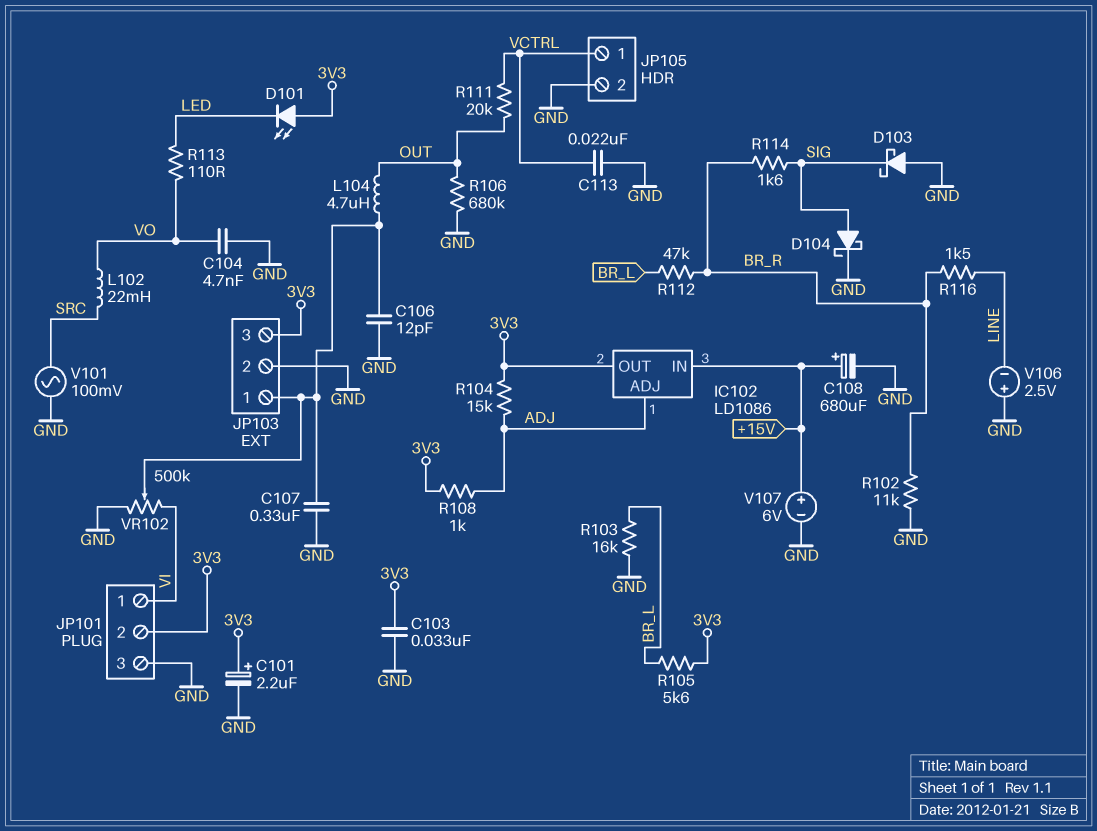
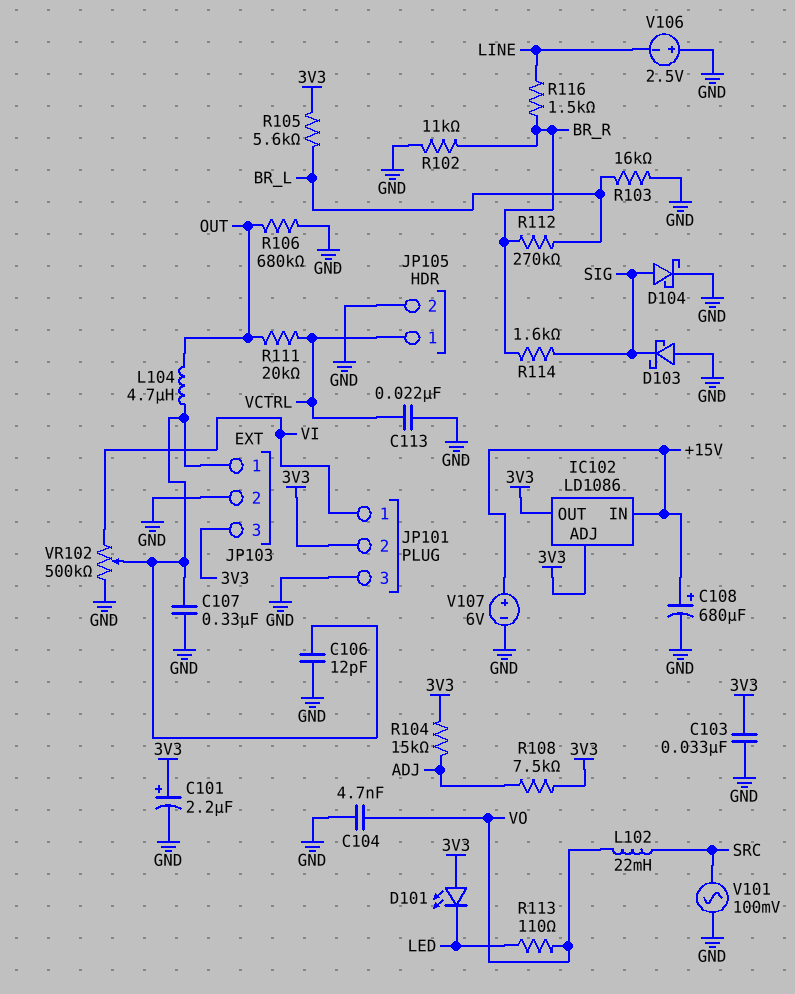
IC102 pin ADJ: ADJ -> 3V3
R108: 1k (3V3, ADJ) -> 7.5k (3V3, ADJ)
R112: 47k (BR_L, BR_R) -> 270k (BR_L, BR_R)

